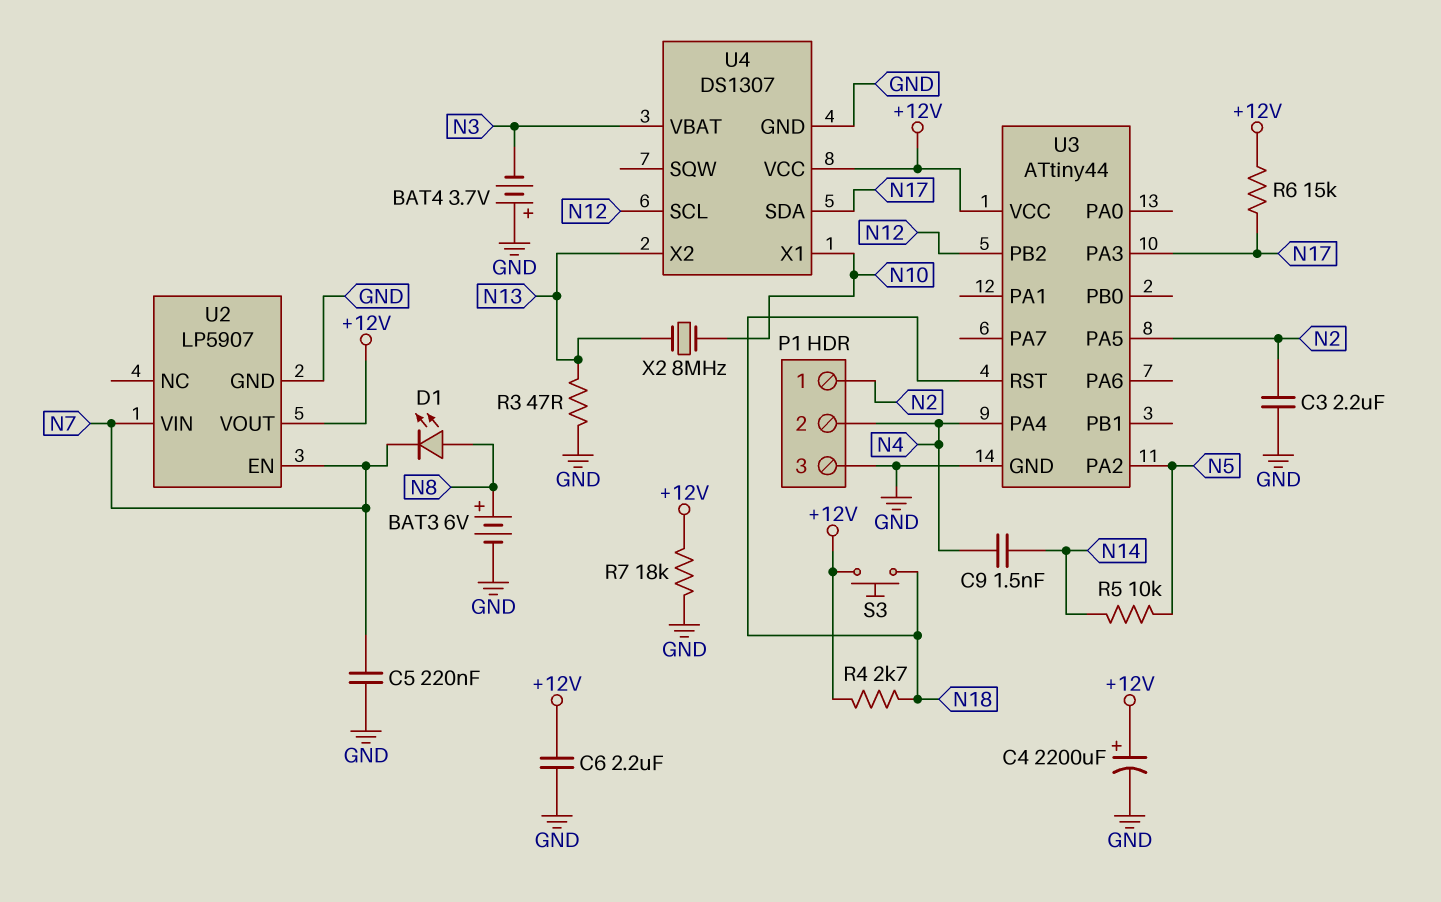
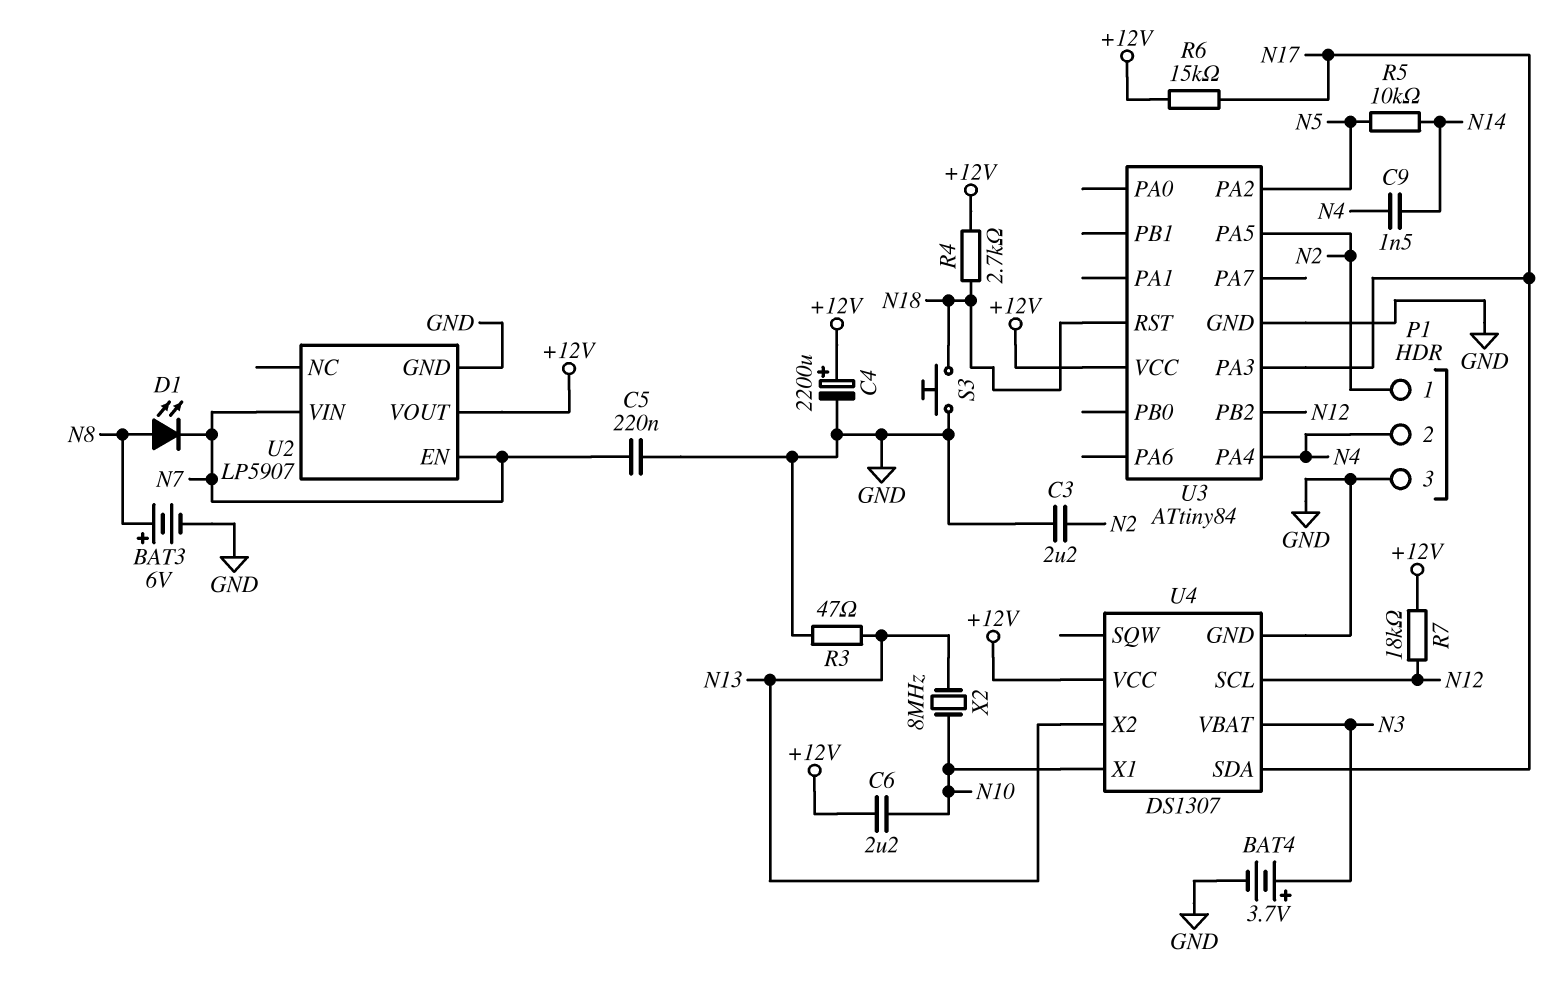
BAT4: 3.7V (plus GND, minus N3) -> 3.7V (plus N3, minus GND)
C6: 2.2uF (+12V, GND) -> 2.2uF (+12V, N10)
R7: 18k (+12V, GND) -> 18k (+12V, N12)
S3: button (+12V, N18) -> button (GND, N18)
U3: ATtiny44 -> ATtiny84

